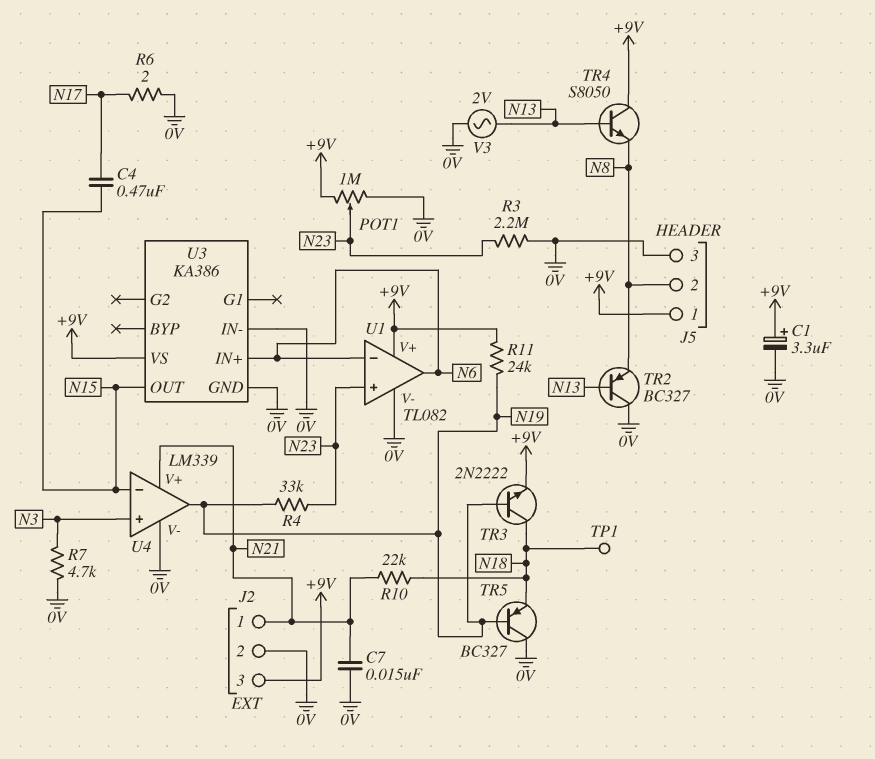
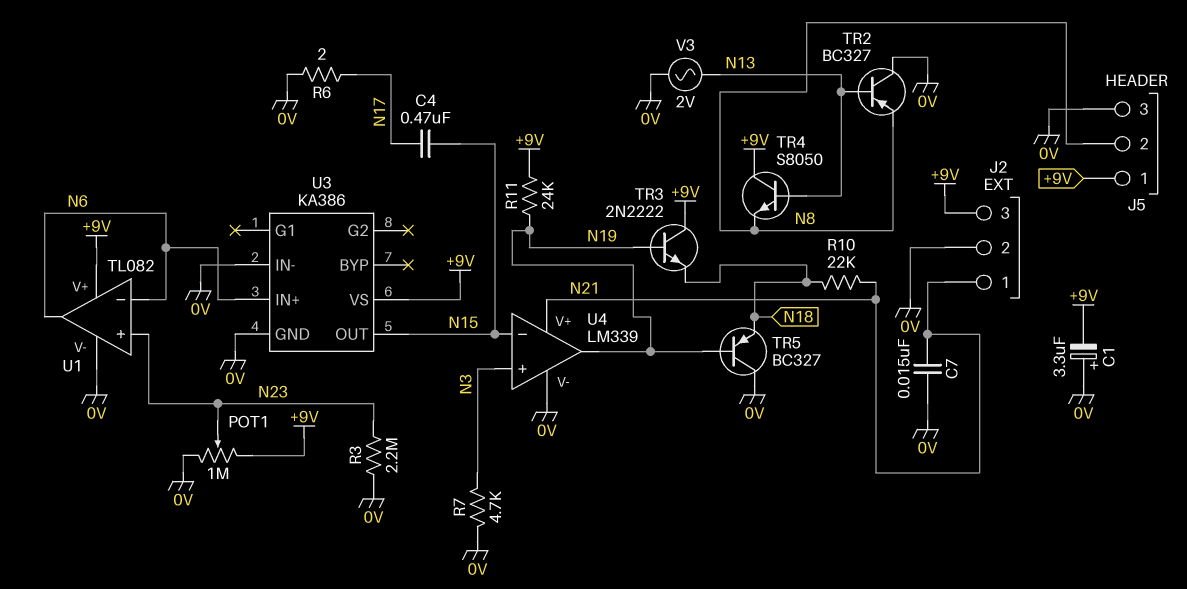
C1: 3.3uF (plus +9V, minus 0V) -> 3.3uF (plus 0V, minus +9V)
R4: 33k (N19, N23) -> none
TP1: test point (N18) -> none
TR3: NPN 2N2222 (B N19, C N18, E +9V) -> NPN 2N2222 (B N19, C +9V, E N18)

